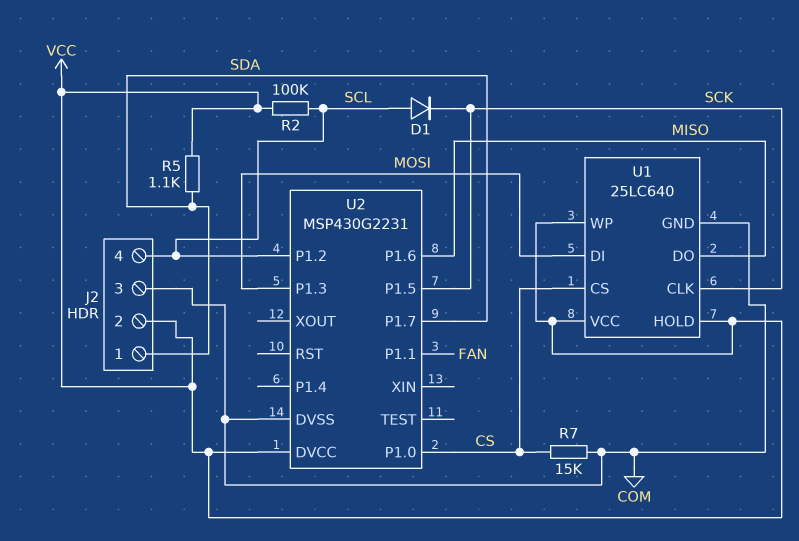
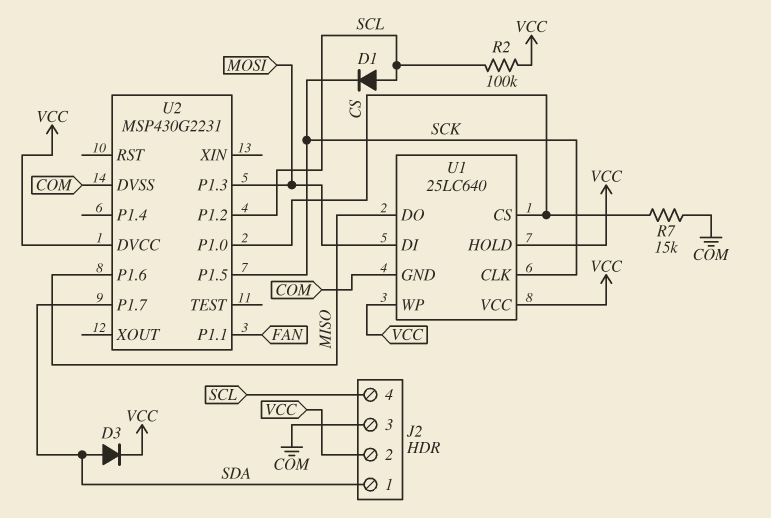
D3: none -> diode (A SDA, K VCC)
R5: 1.1k (SDA, VCC) -> none

